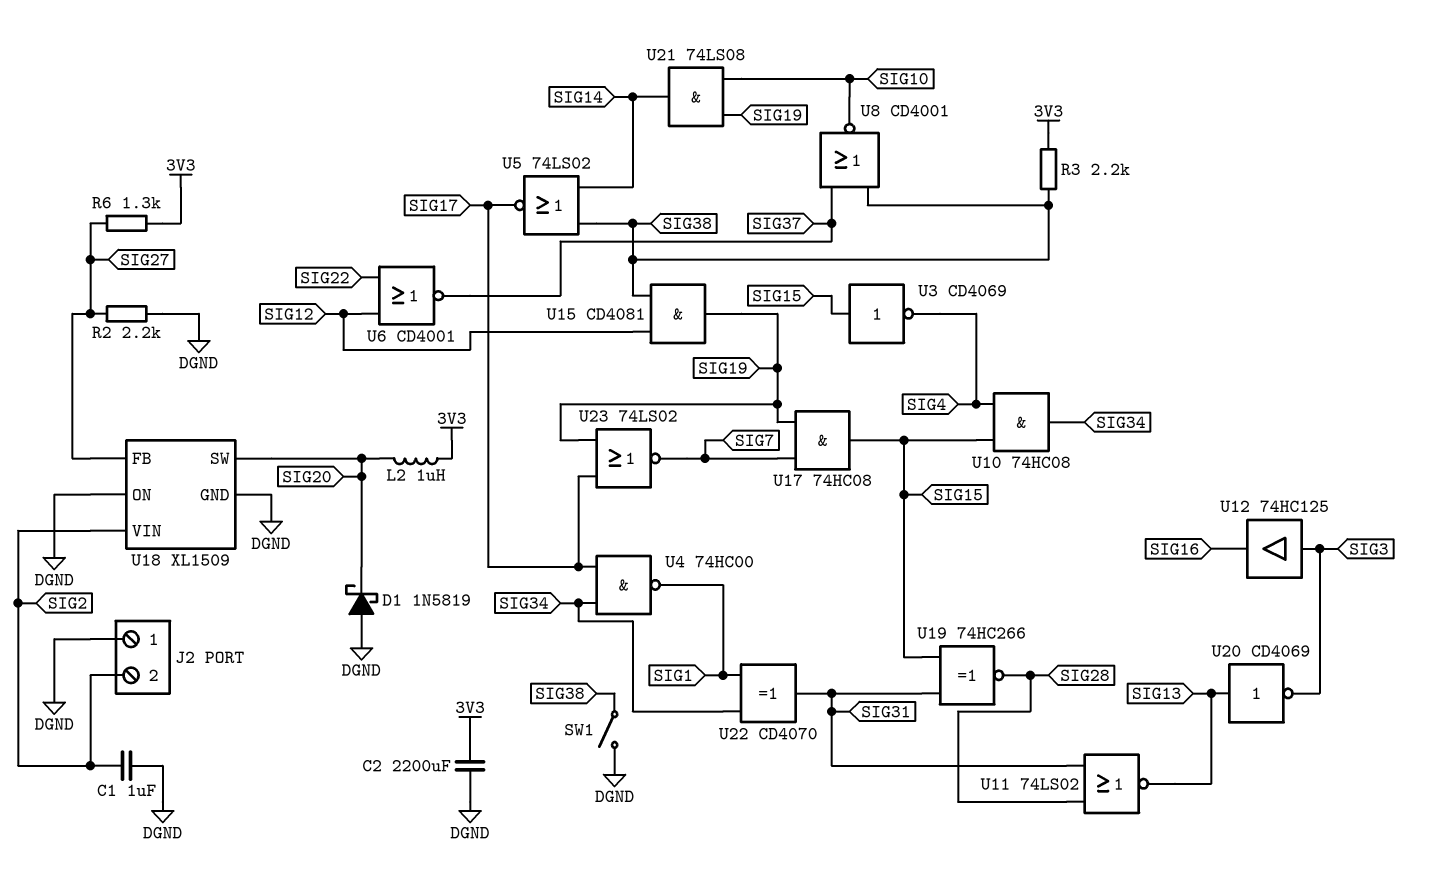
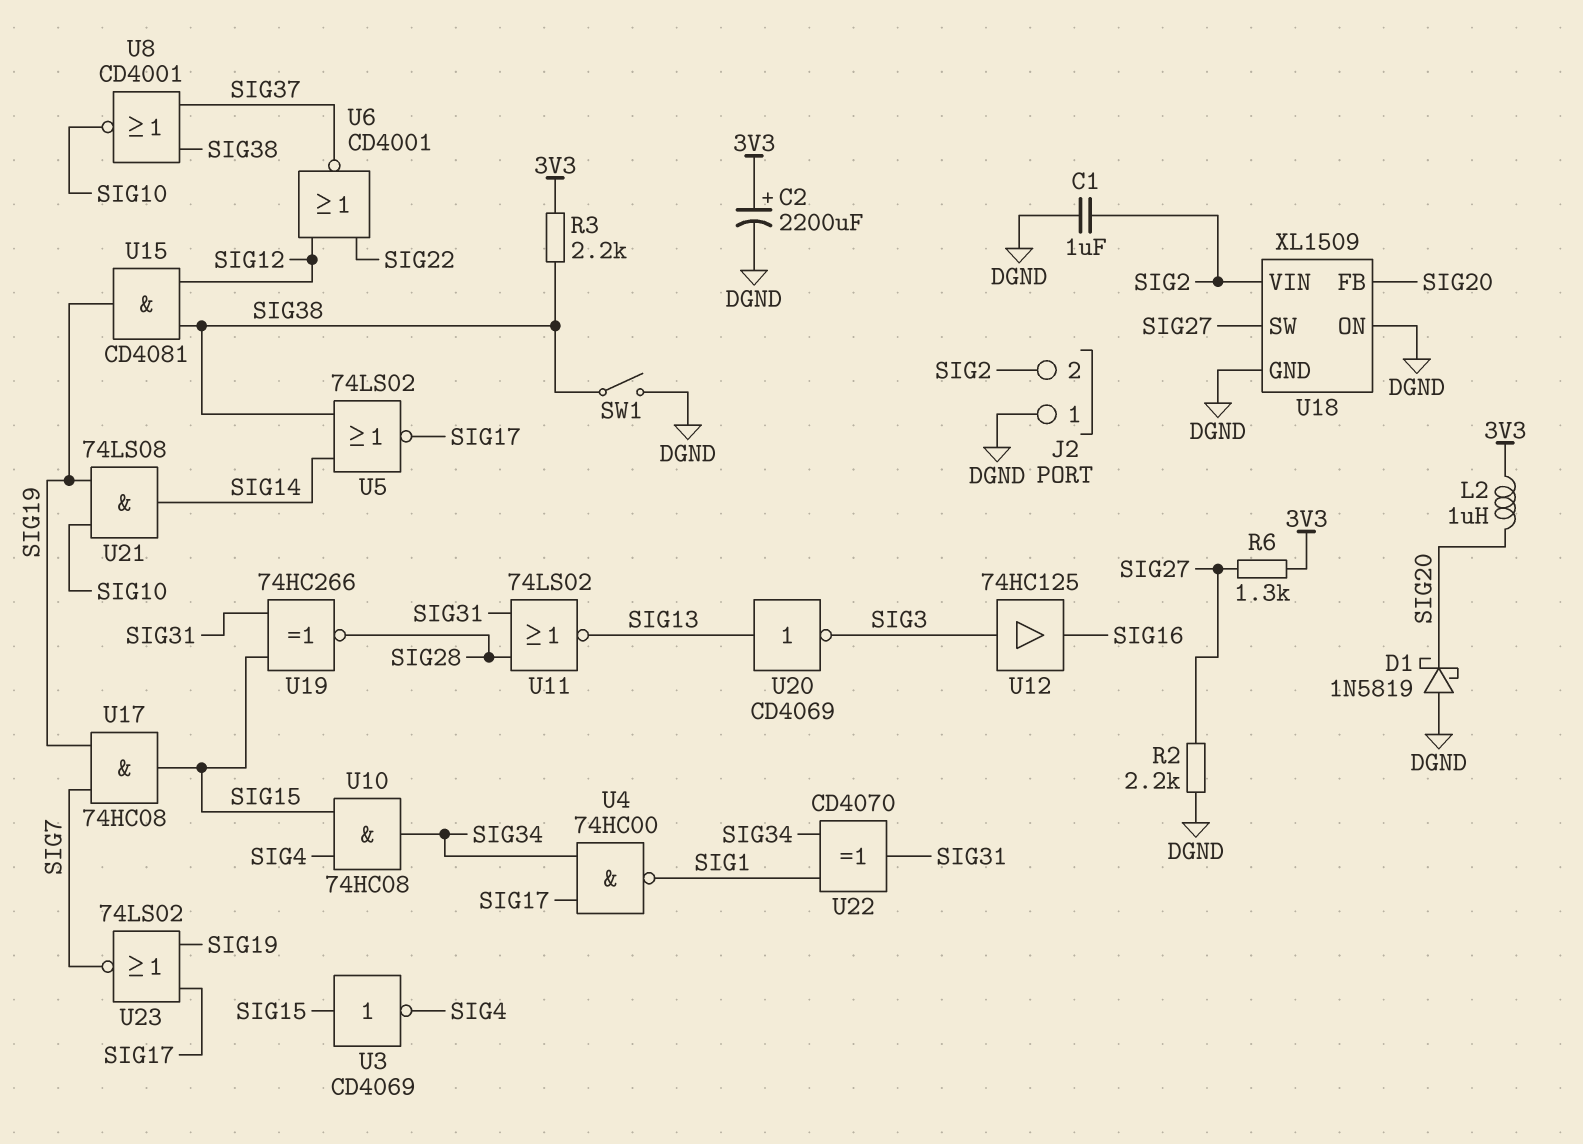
C2: 2200uF (3V3, DGND) -> 2200uF (plus 3V3, minus DGND)
U18 pin FB: SIG27 -> SIG20
U18 pin SW: SIG20 -> SIG27

